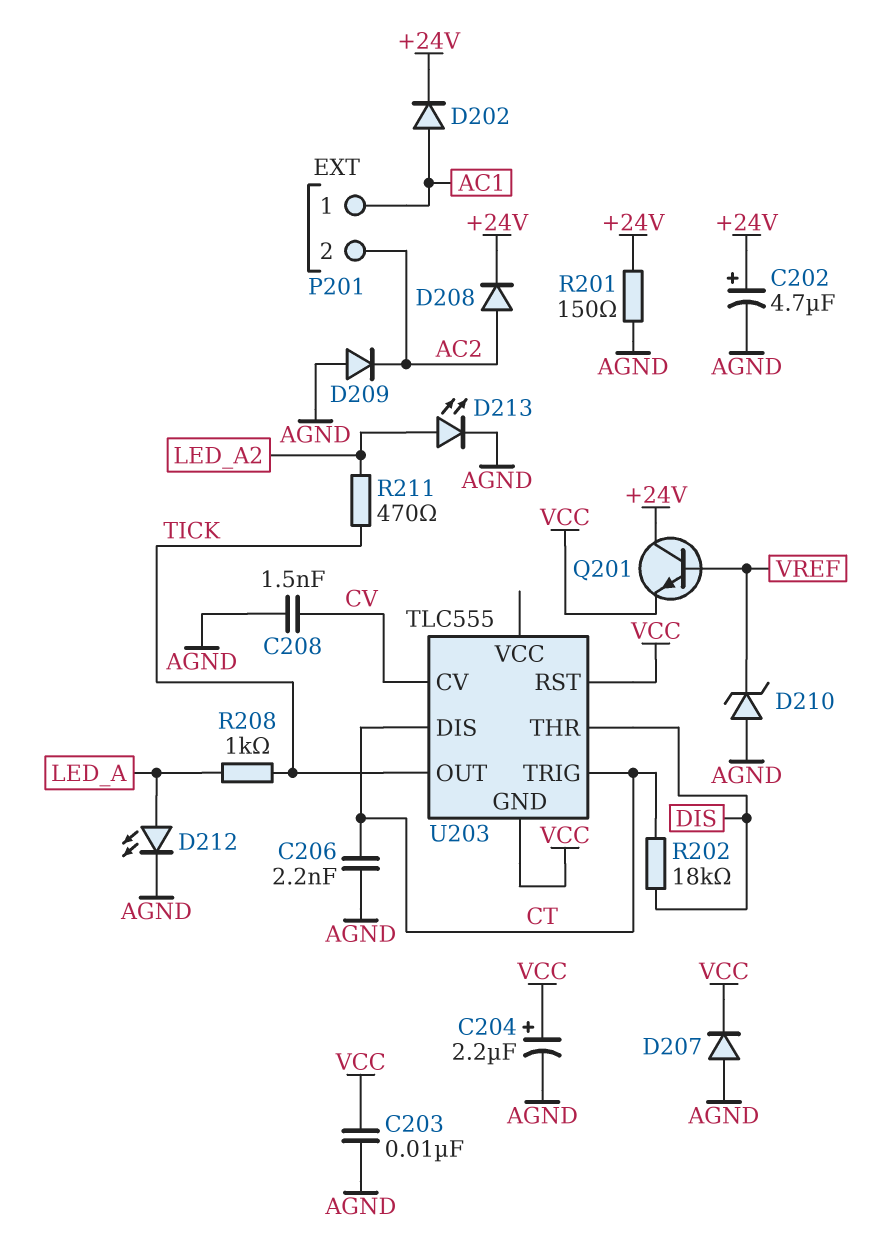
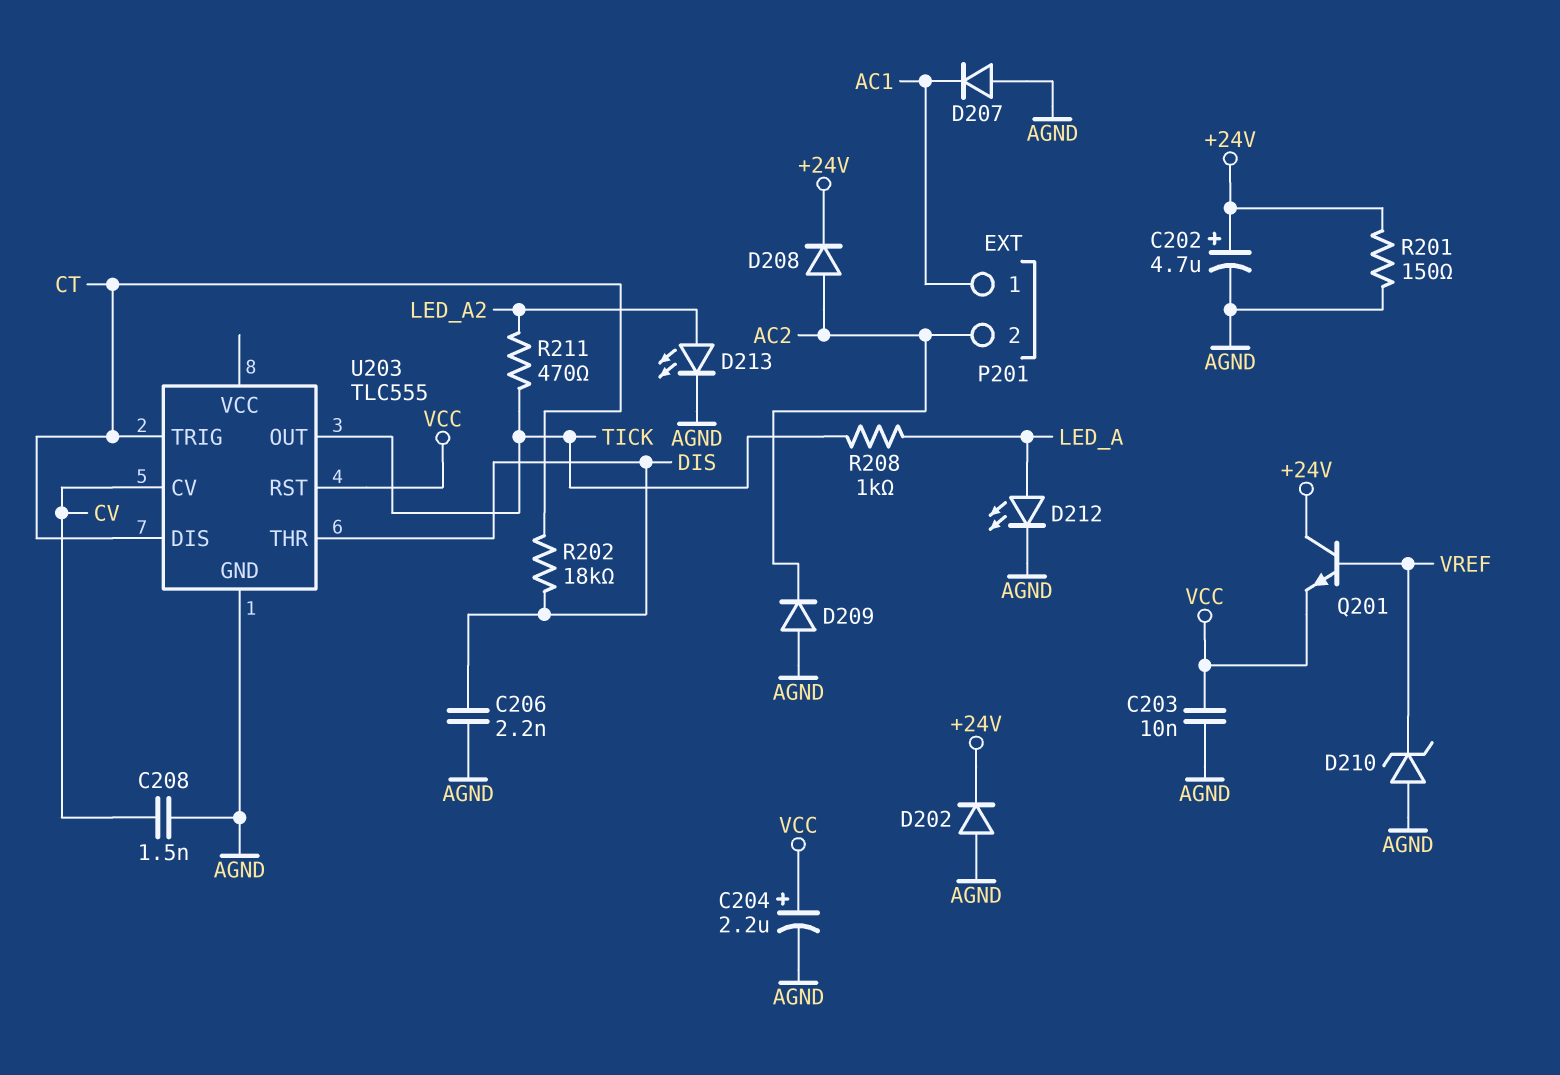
C206: 2.2nF (AGND, CT) -> 2.2nF (AGND, DIS)
D202: diode (A AC1, K +24V) -> diode (A AGND, K +24V)
D207: diode (A AGND, K VCC) -> diode (A AGND, K AC1)
U203 pin GND: VCC -> AGND

